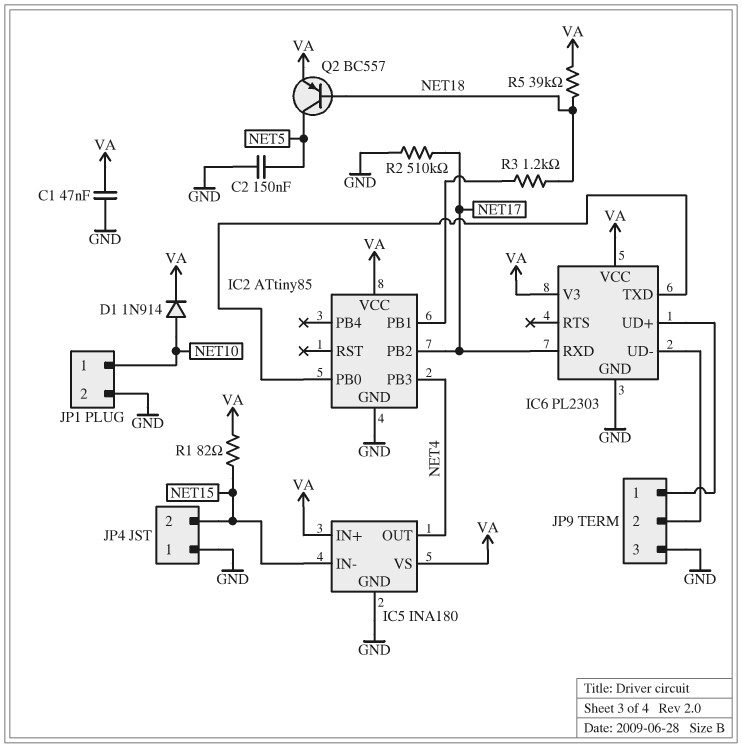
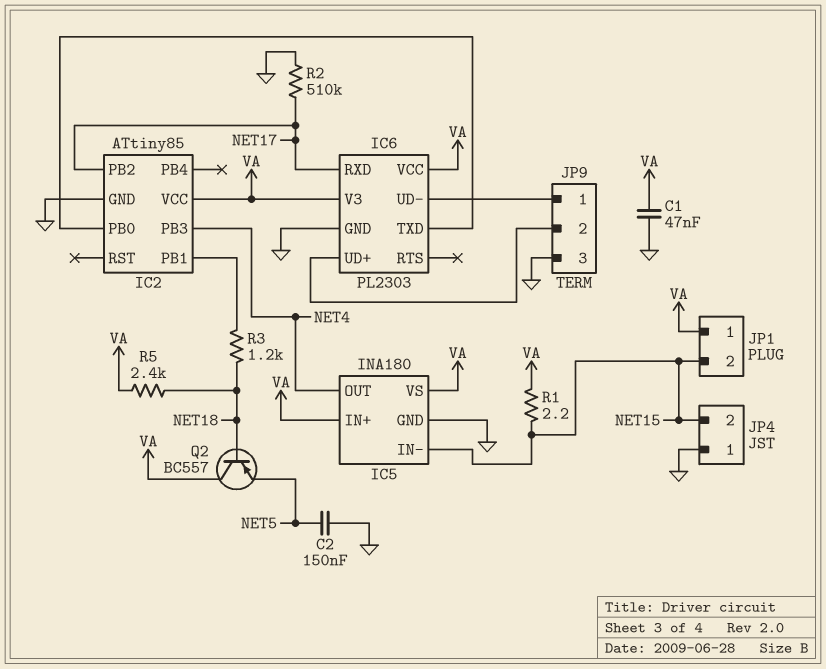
D1: diode 1N914 (A NET10, K VA) -> none
JP1 pin 1: NET10 -> VA
JP1 pin 2: GND -> NET15
JP9 pin 1: IC6/UD+ -> IC6/UD-
JP9 pin 2: IC6/UD- -> IC6/UD+
Q2: PNP BC557 (B NET18, C NET5, E VA) -> PNP BC557 (B NET18, C VA, E NET5)
R1: 82 (NET15, VA) -> 2.2 (NET15, VA)
R5: 39k (NET18, VA) -> 2.4k (NET18, VA)

